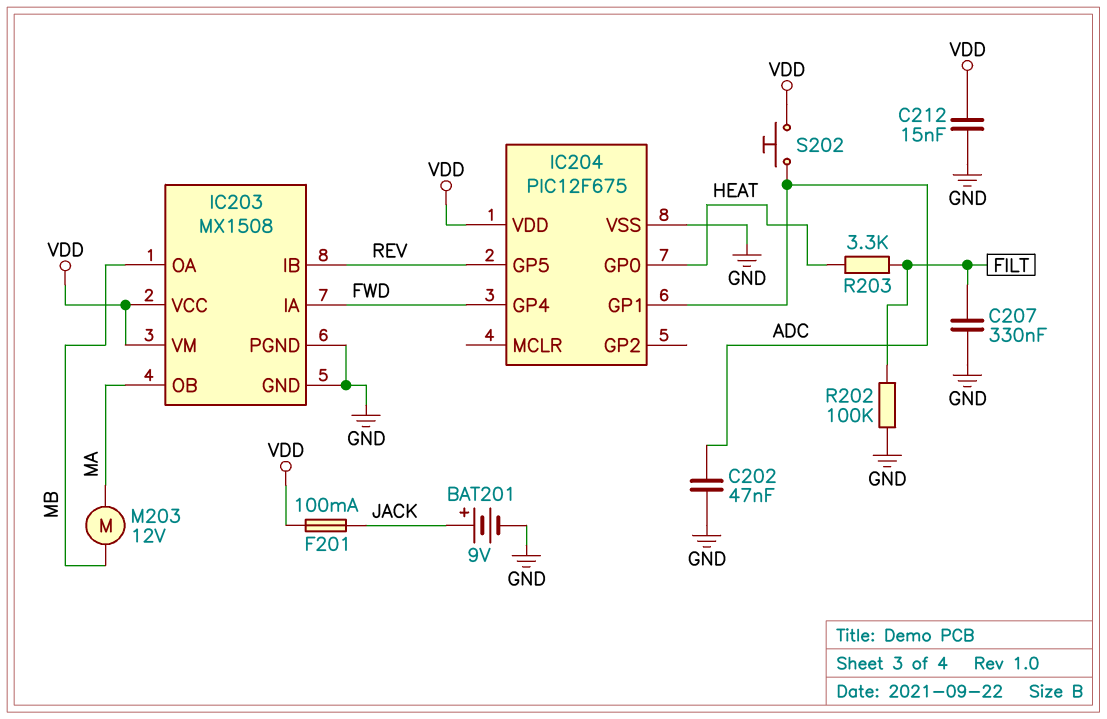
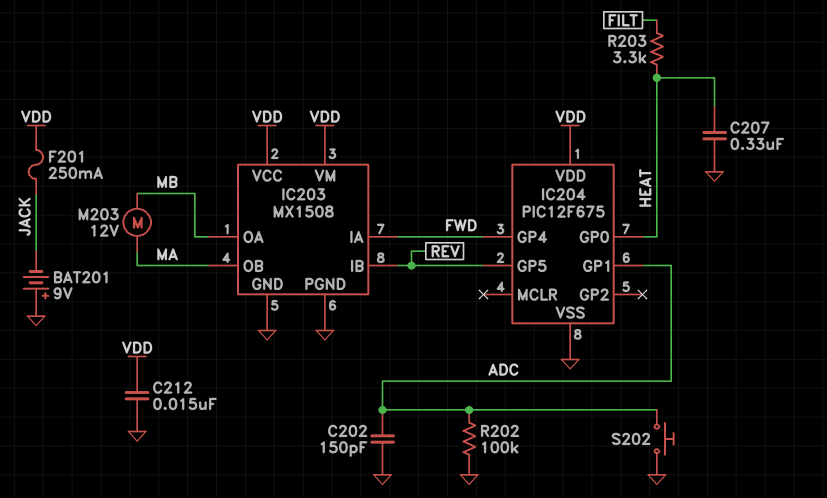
BAT201: 9V (plus JACK, minus GND) -> 9V (plus GND, minus JACK)
C202: 47nF (ADC, GND) -> 150pF (ADC, GND)
C207: 330nF (FILT, GND) -> 330nF (GND, HEAT)
F201: 100mA (JACK, VDD) -> 250mA (JACK, VDD)
R202: 100k (FILT, GND) -> 100k (ADC, GND)
S202: button (ADC, VDD) -> button (ADC, GND)

